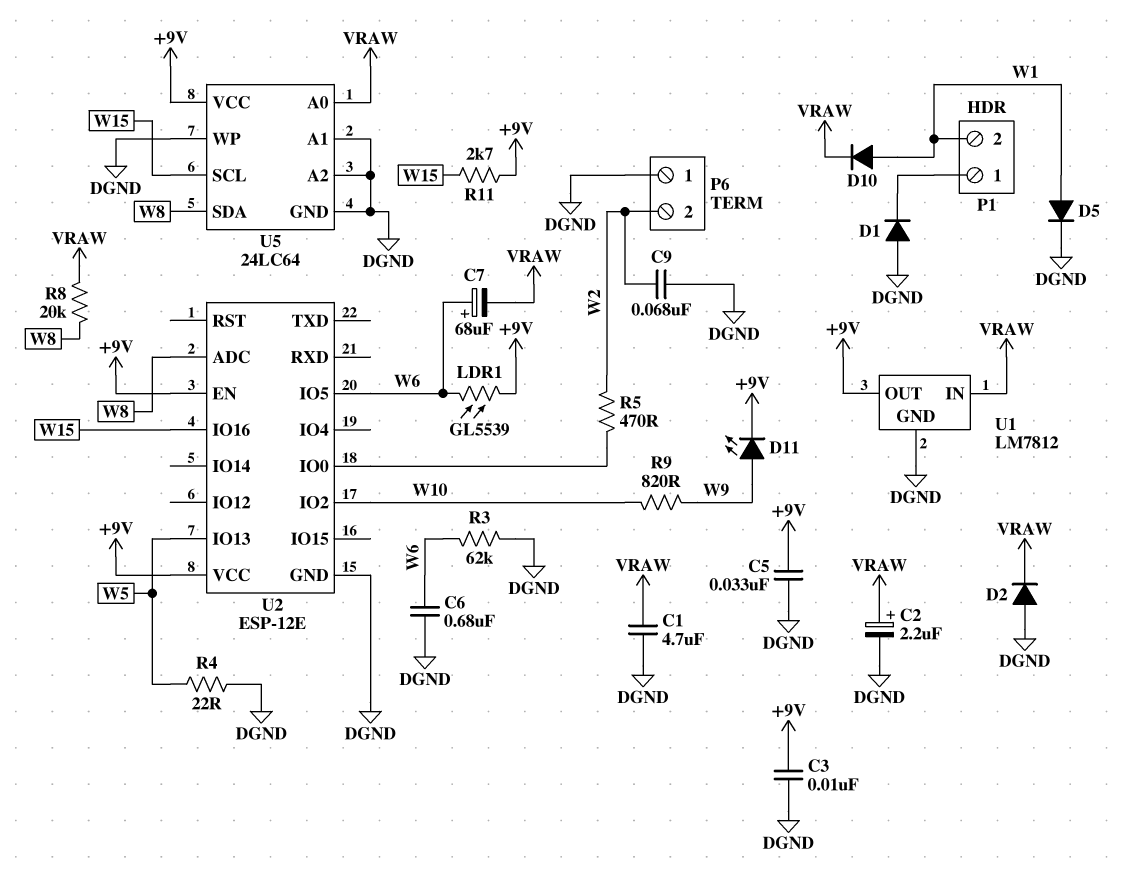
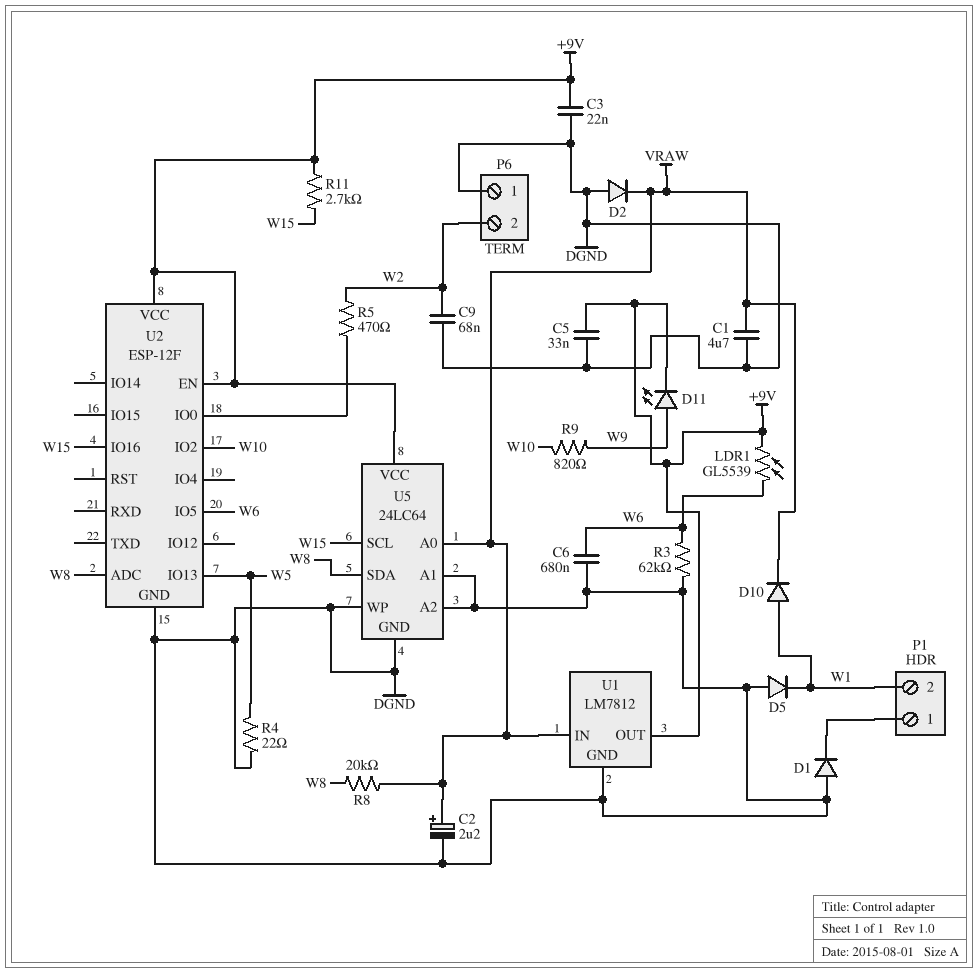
C3: 10nF (+9V, DGND) -> 22nF (+9V, DGND)
C7: 68uF (plus W6, minus VRAW) -> none
D5: diode (A W1, K DGND) -> diode (A DGND, K W1)
U2: ESP-12E -> ESP-12F

